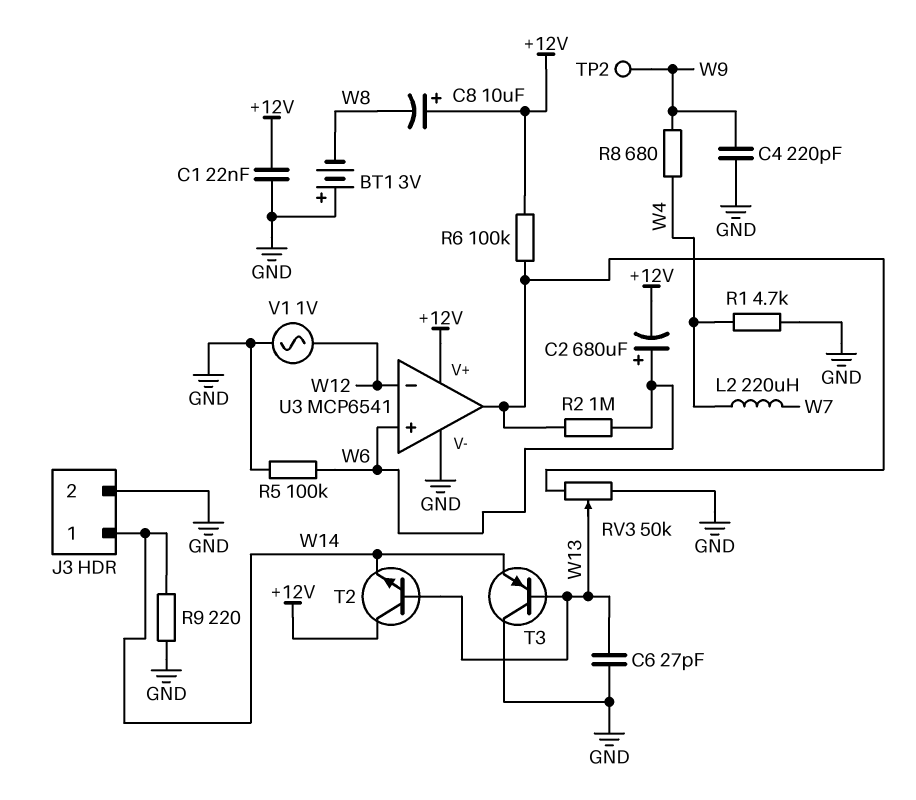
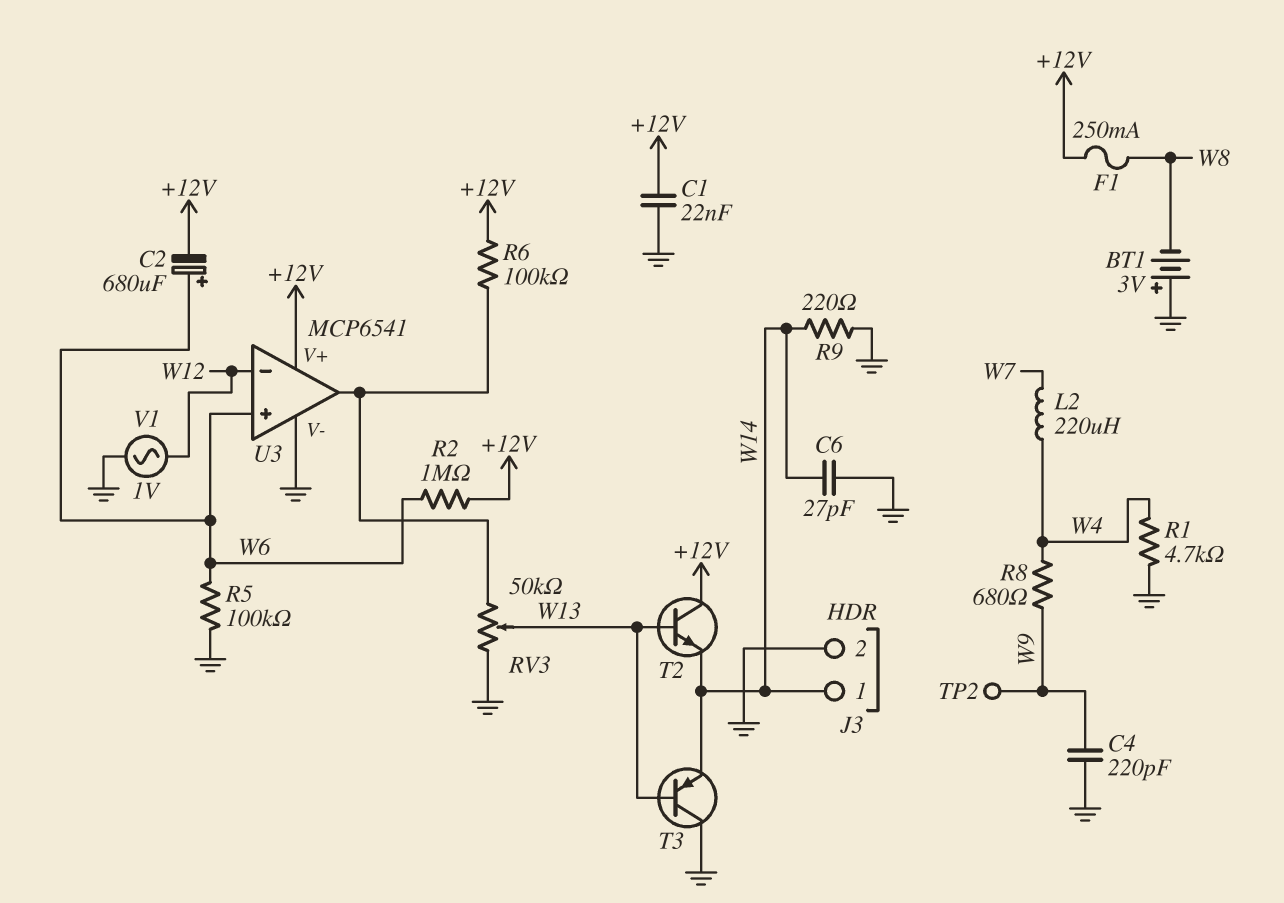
C6: 27pF (GND, W13) -> 27pF (GND, W14)
C8: 10uF (plus +12V, minus W8) -> none
F1: none -> 250mA (+12V, W8)
R2: 1M (U3/out, W6) -> 1M (+12V, W6)

